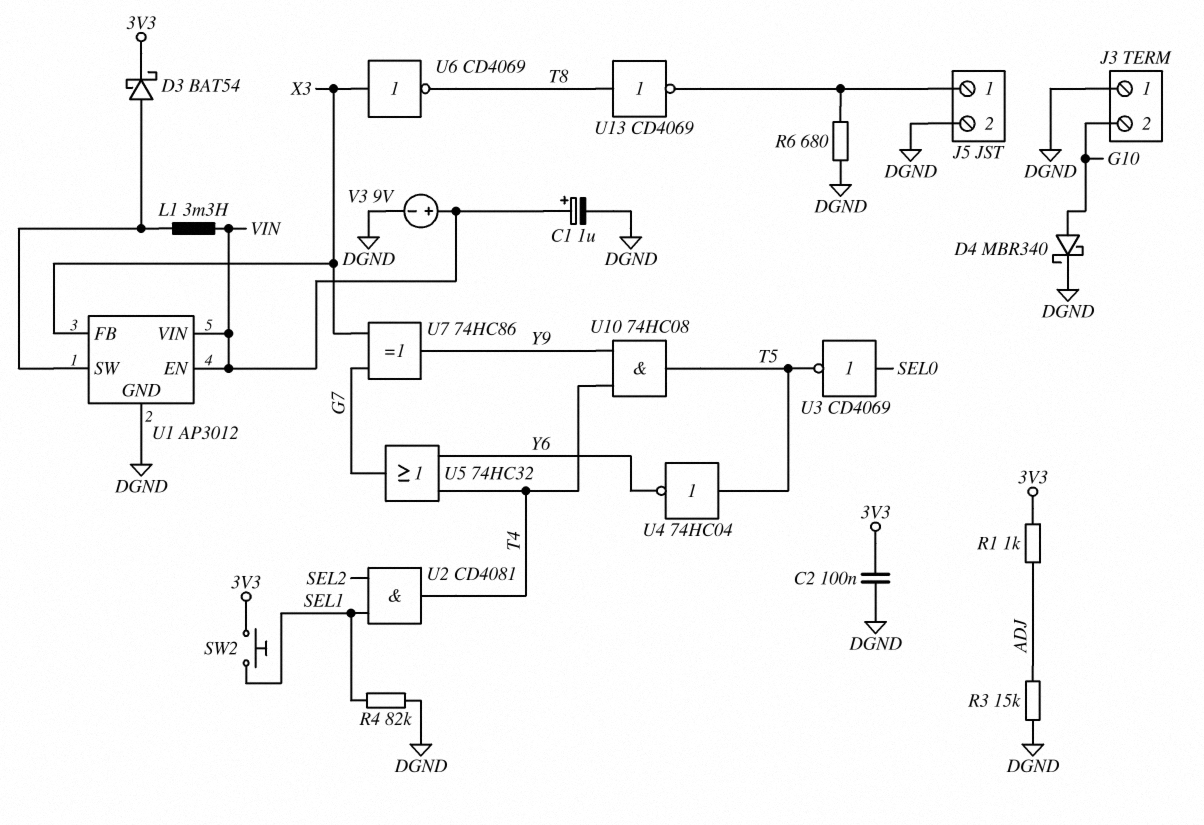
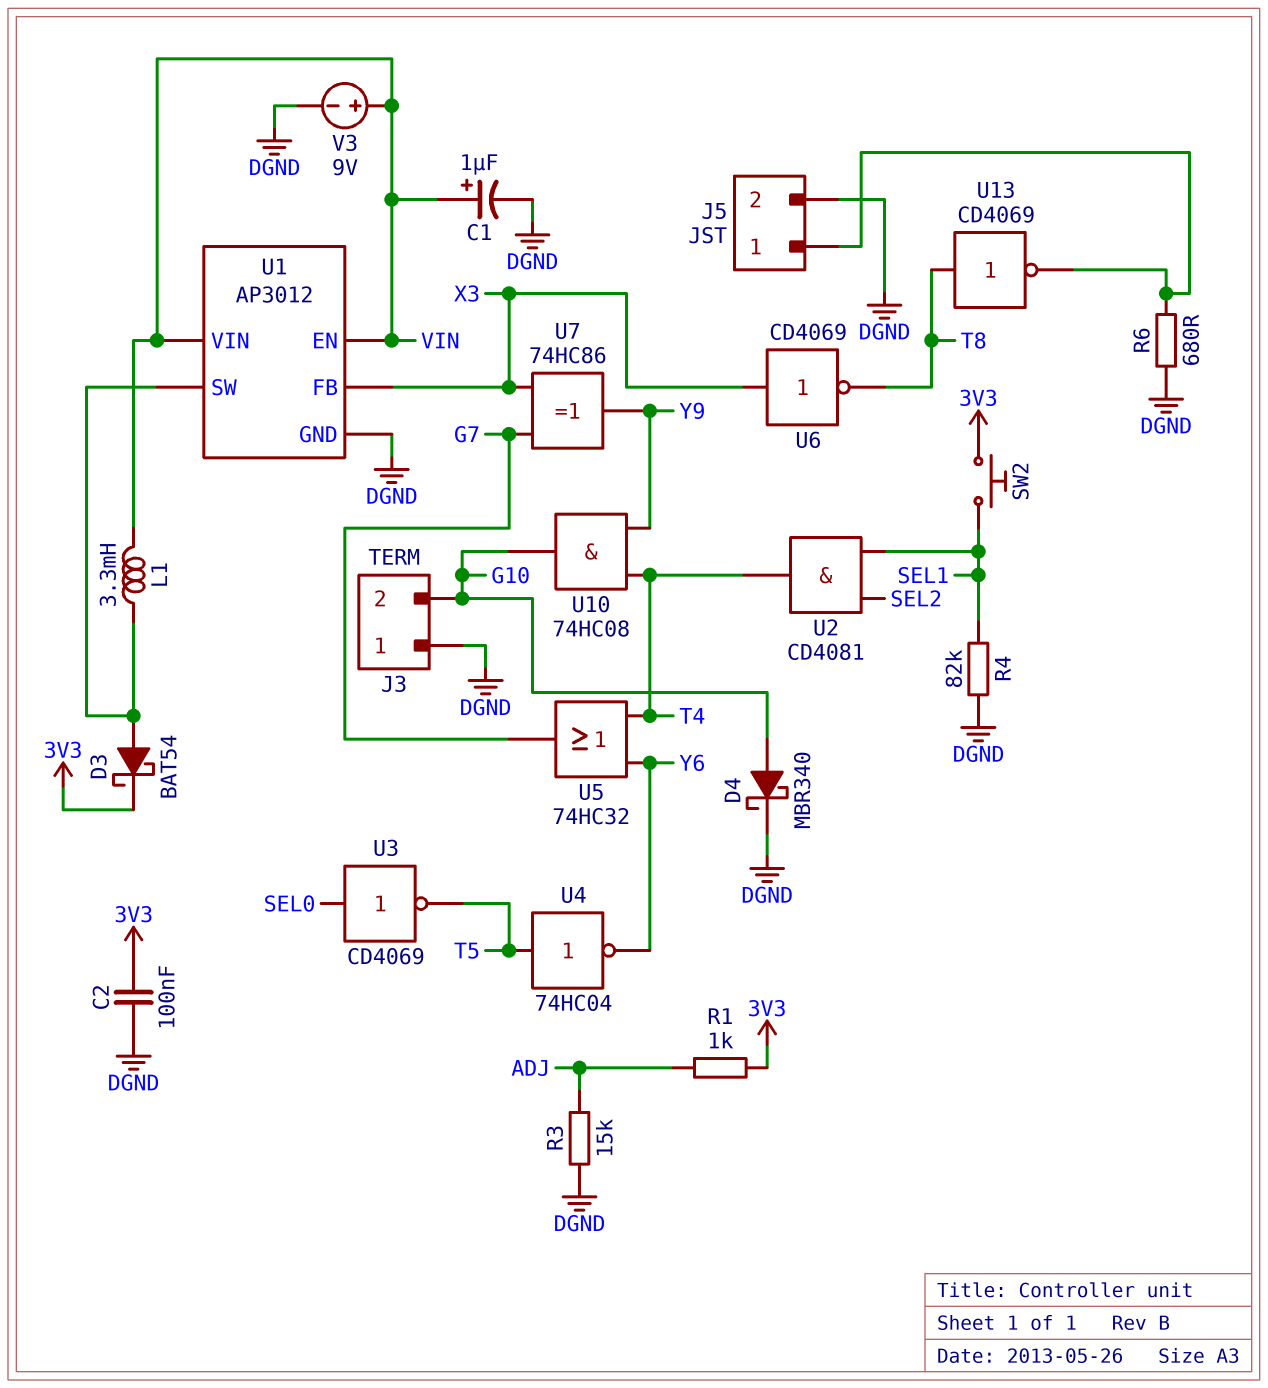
U10: AND 74HC08 (in T4, in Y9, out T5) -> AND 74HC08 (in T4, in Y9, out G10)

